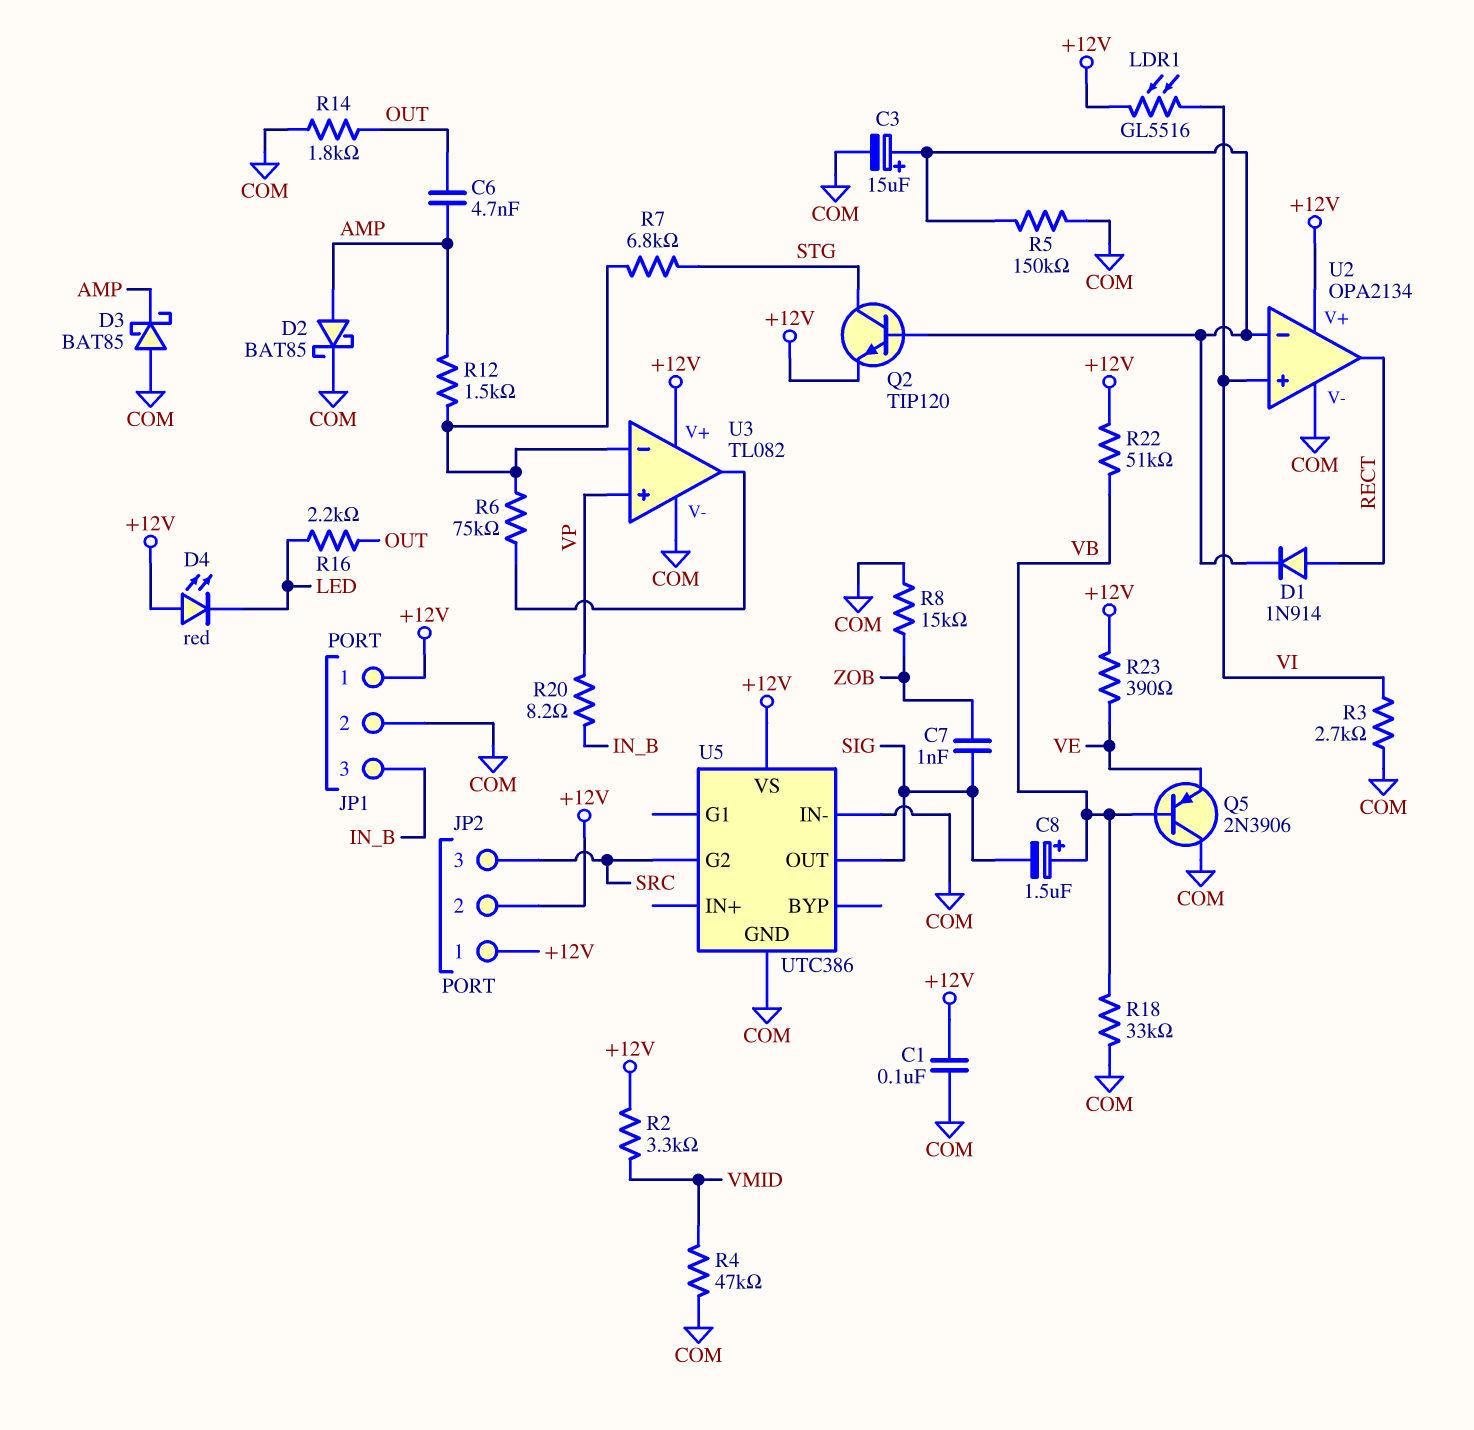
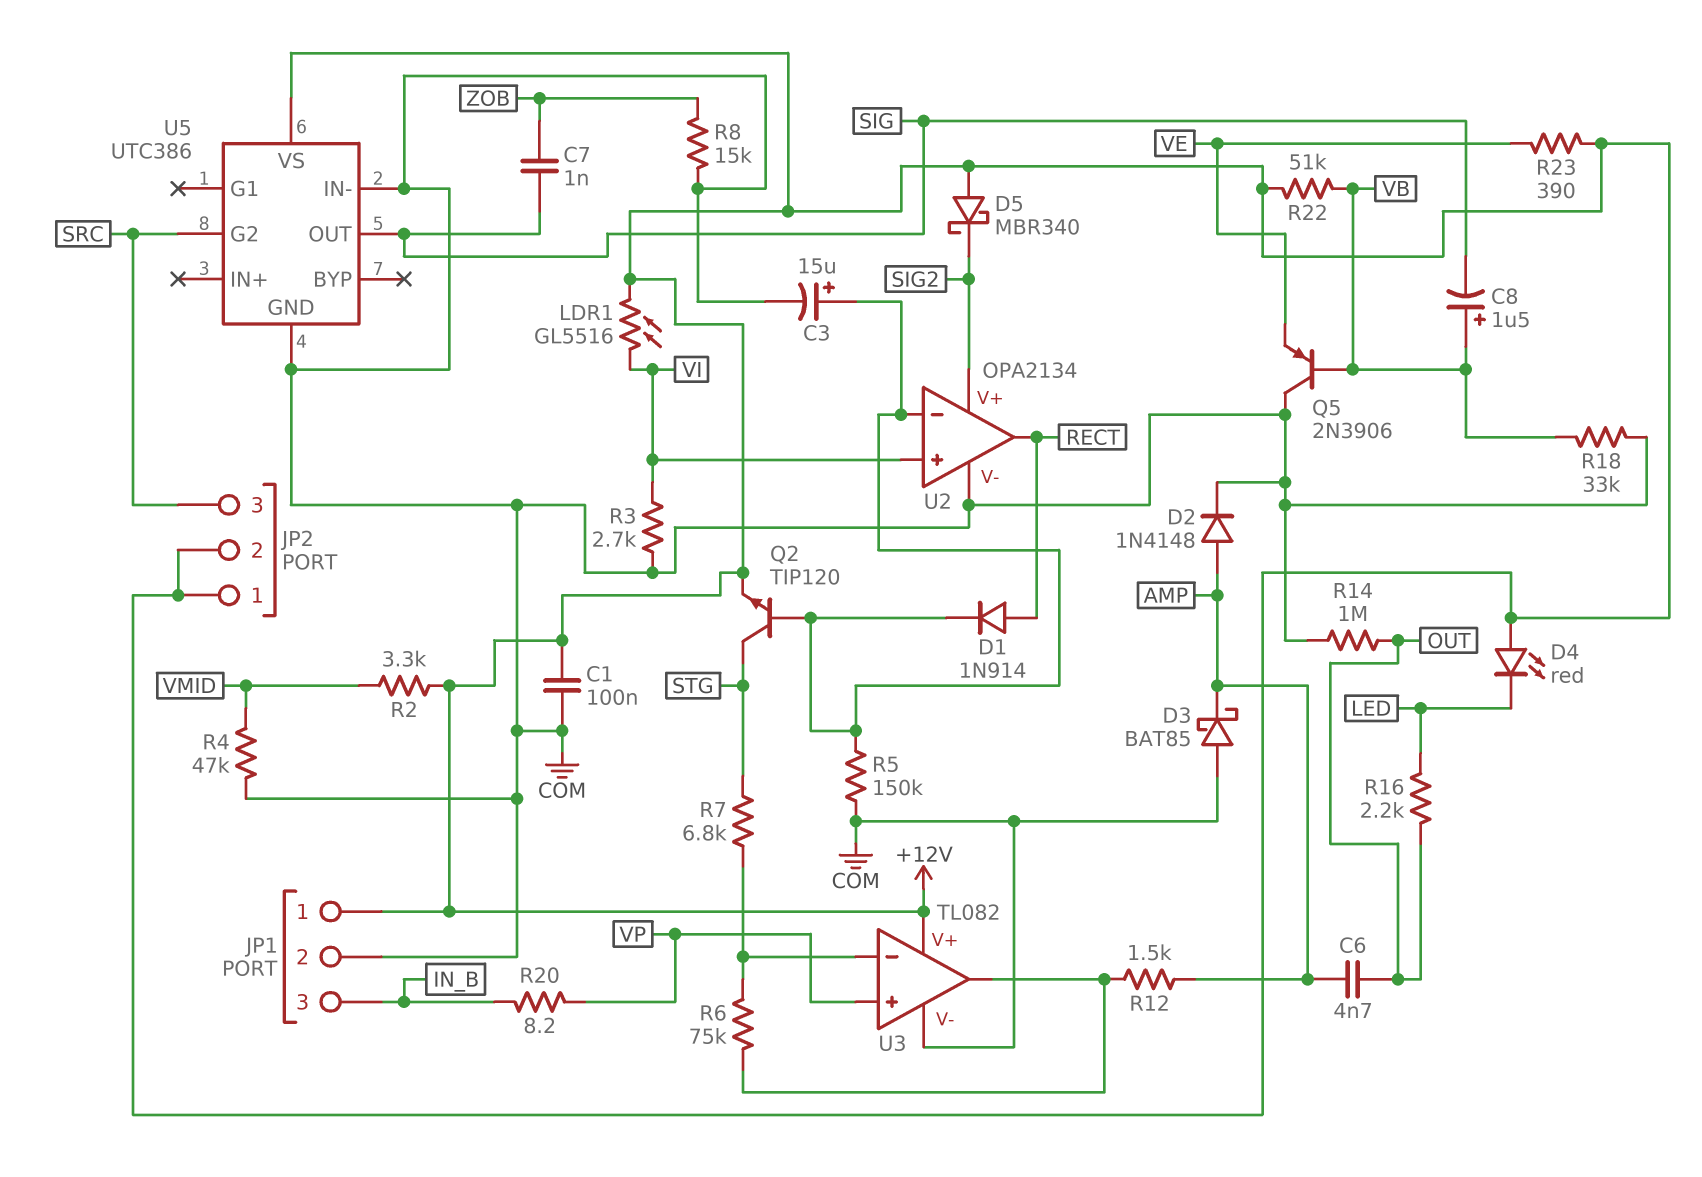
D2: schottky BAT85 (A AMP, K COM) -> diode 1N4148 (A AMP, K COM)
D5: none -> schottky MBR340 (A +12V, K SIG2)
R12: 1.5k (AMP, U3/in-) -> 1.5k (AMP, U3/out)
R14: 1.8k (COM, OUT) -> 1M (COM, OUT)
U2 pin V+: +12V -> SIG2

